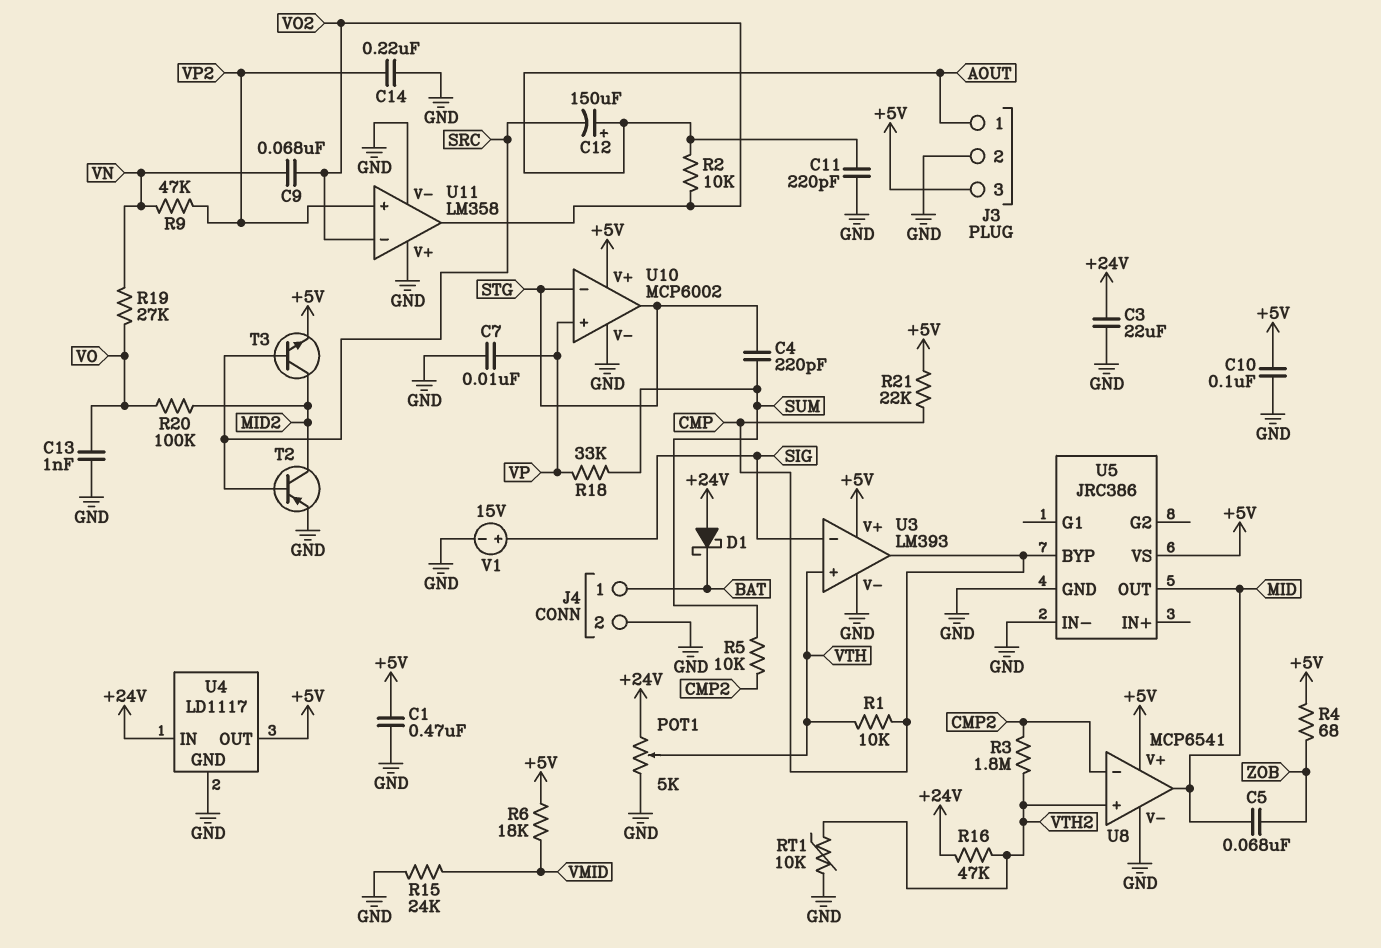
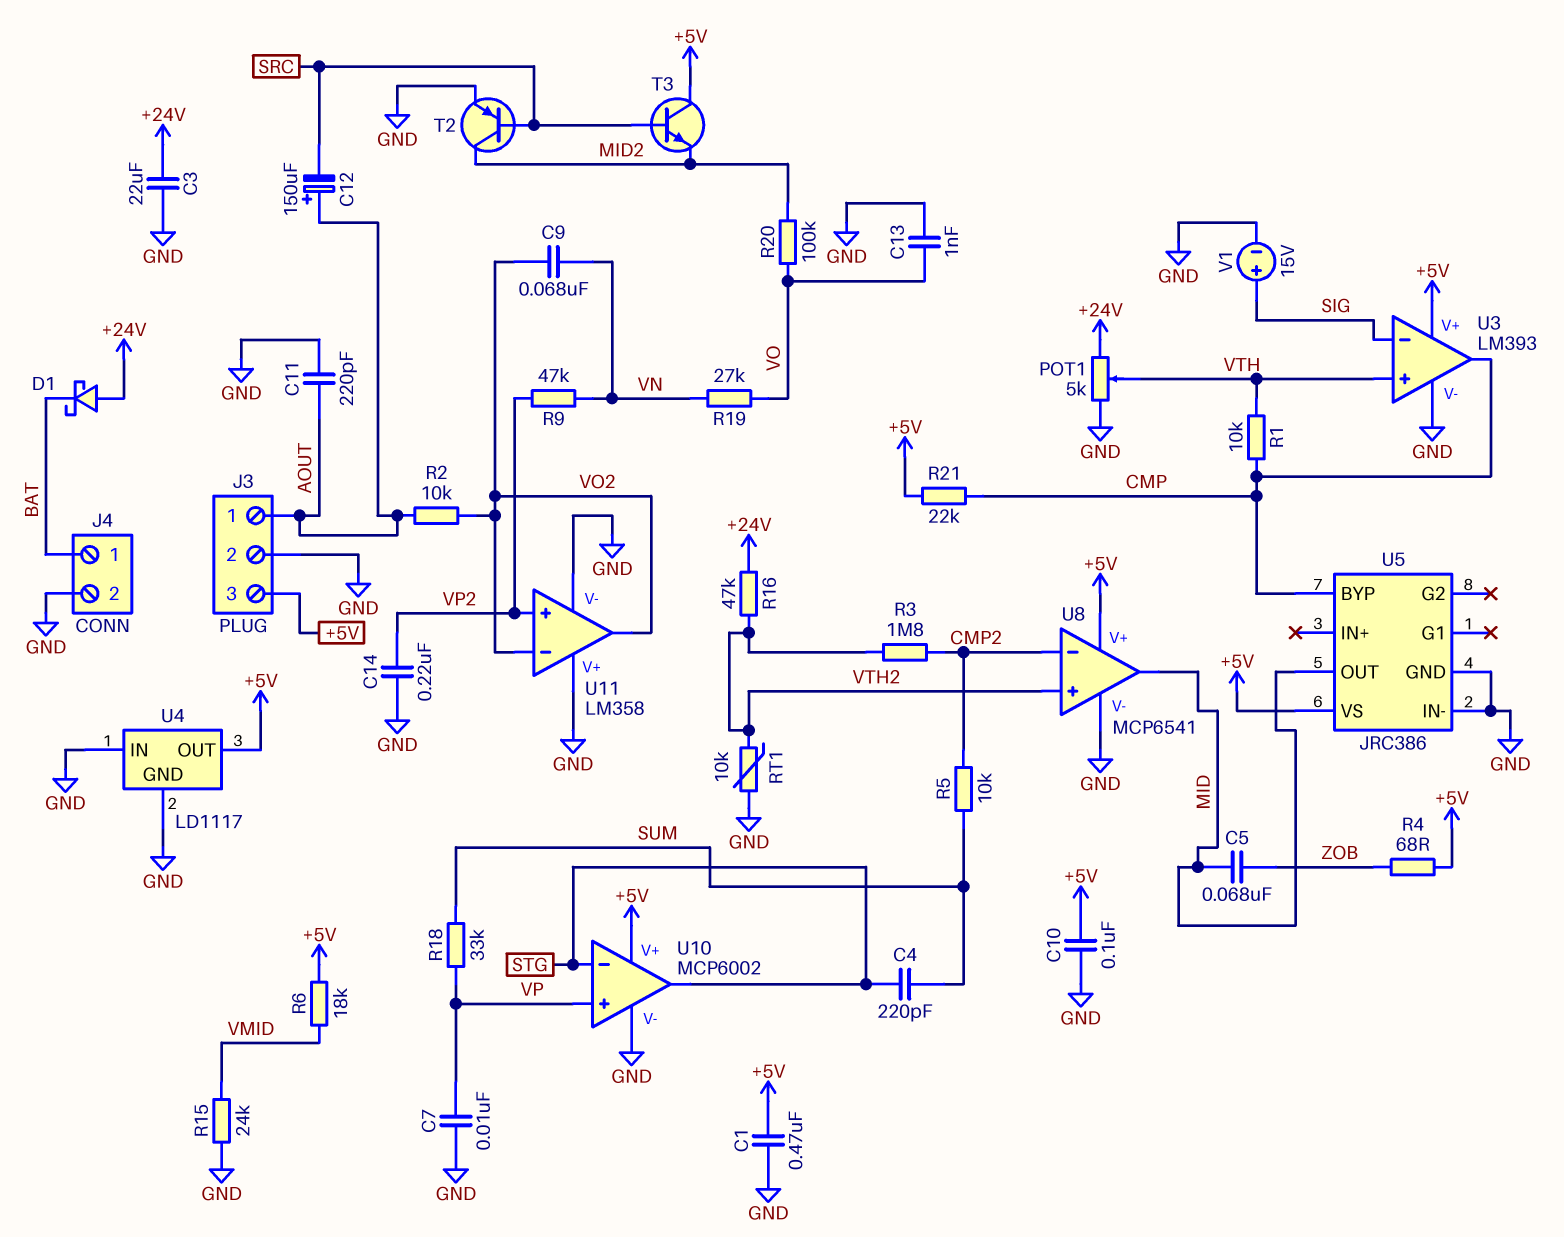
T3: NPN (B SRC, C MID2, E +5V) -> NPN (B SRC, C +5V, E MID2)
U4 pin IN: +24V -> GND

